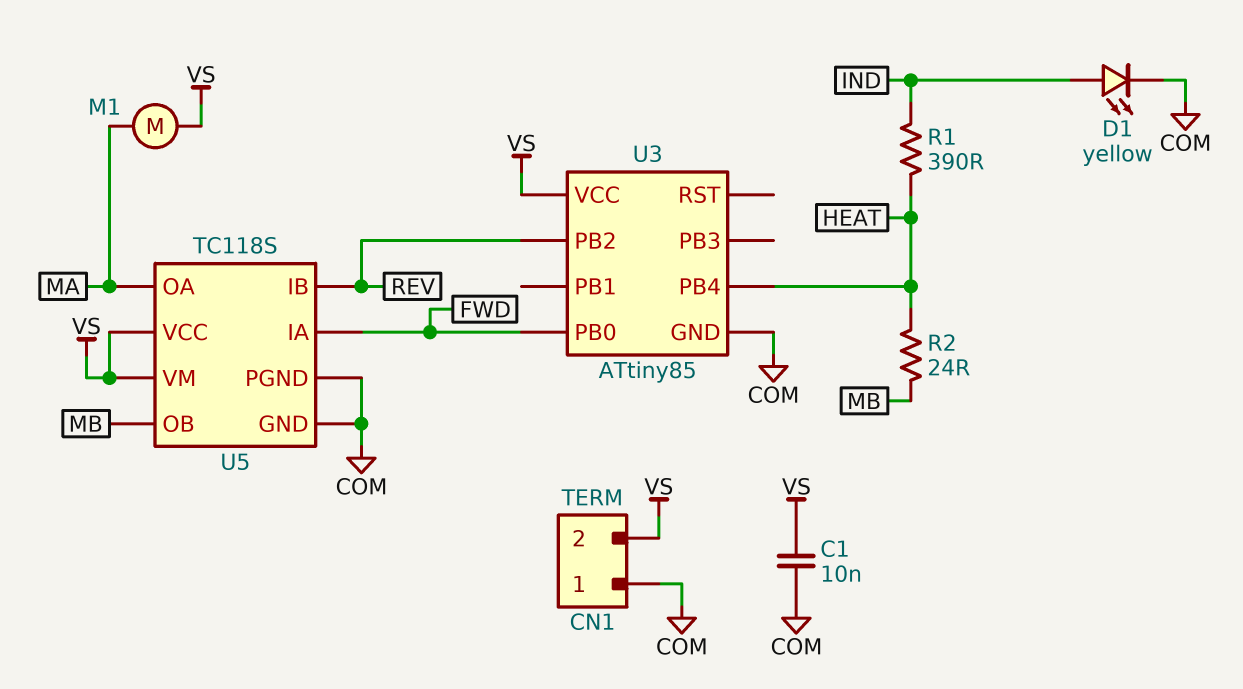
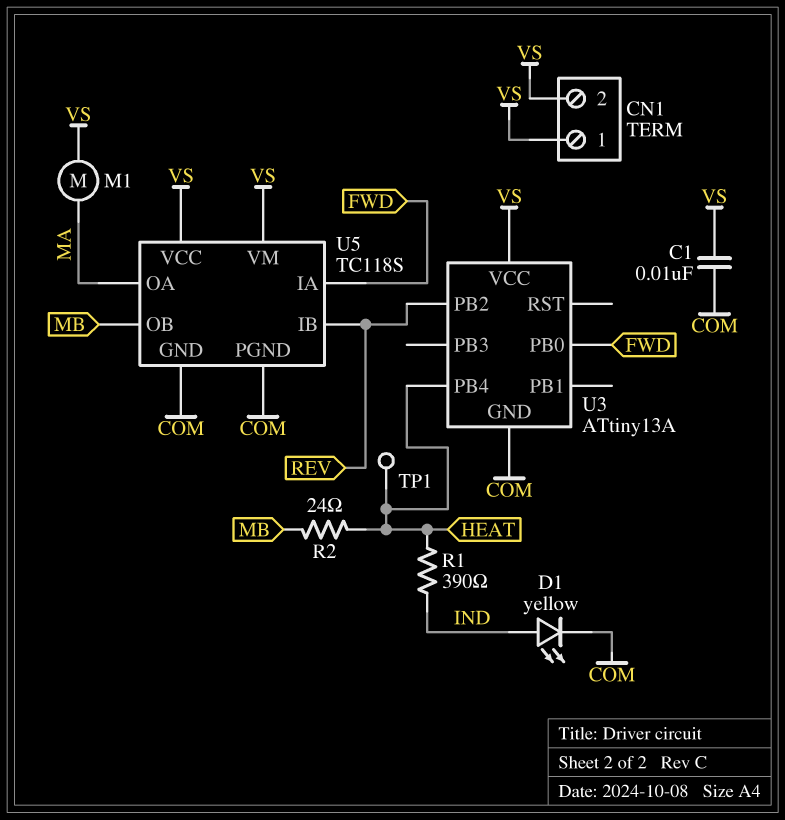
CN1 pin 1: COM -> VS
TP1: none -> test point (HEAT)
U3: ATtiny85 -> ATtiny13A

